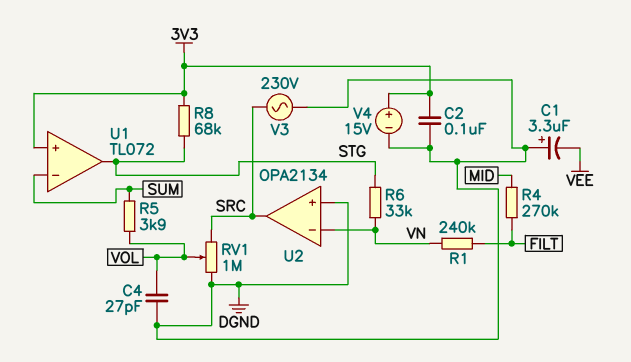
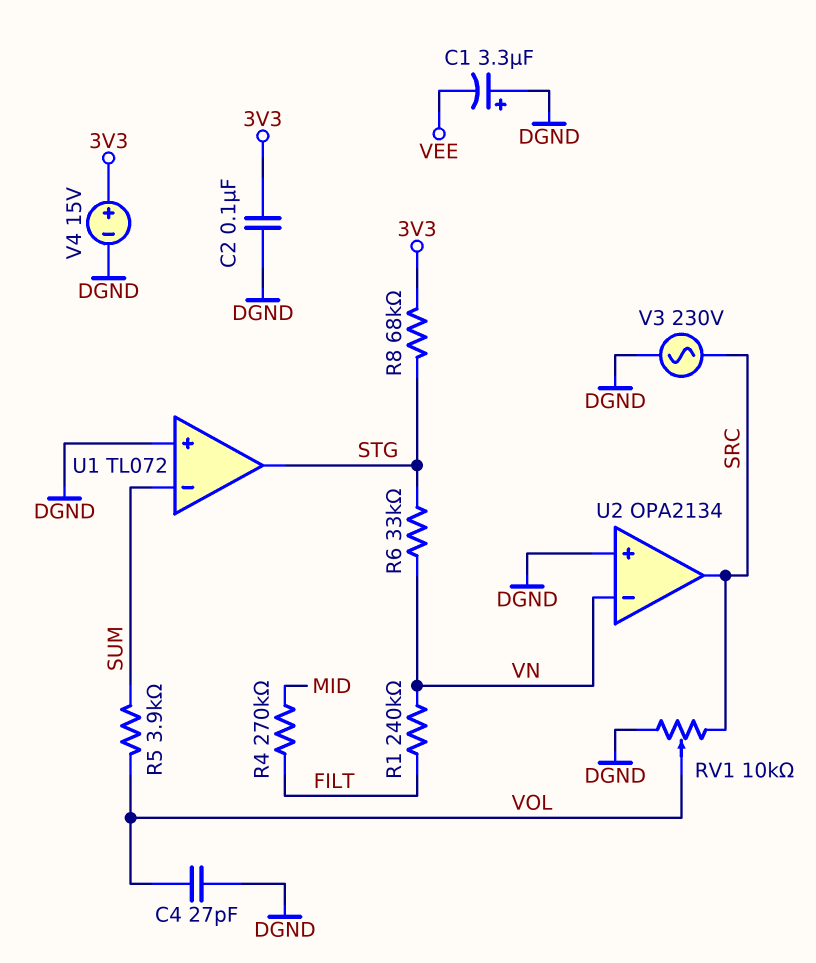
RV1: 1M (DGND, SRC, wiper VOL) -> 10k (DGND, SRC, wiper VOL)
U1 pin in+: 3V3 -> DGND

